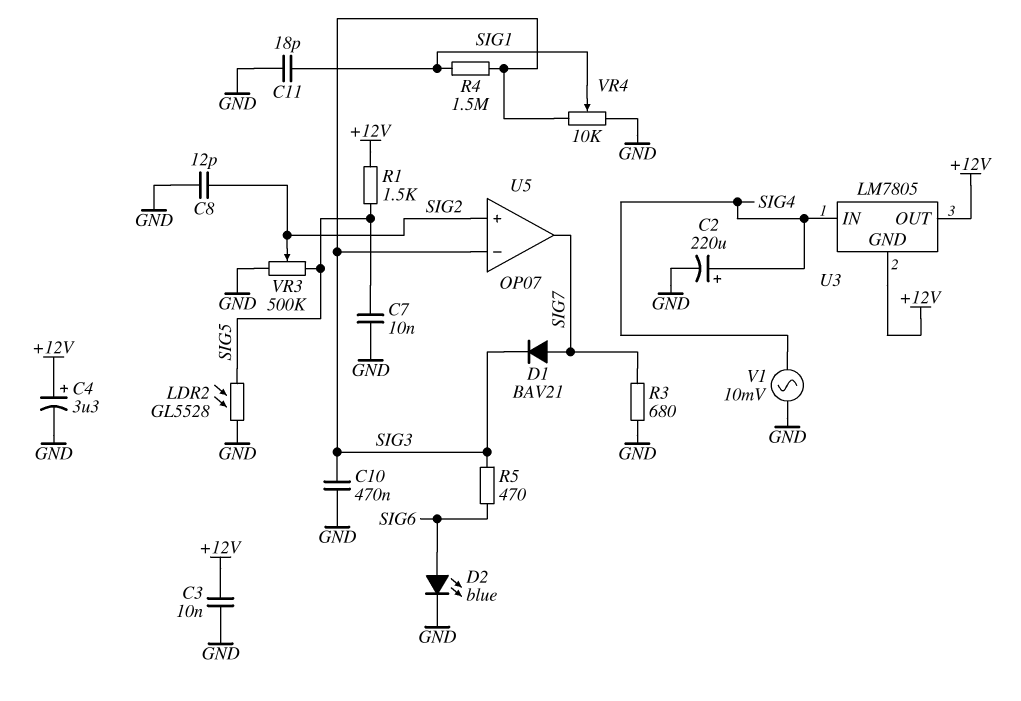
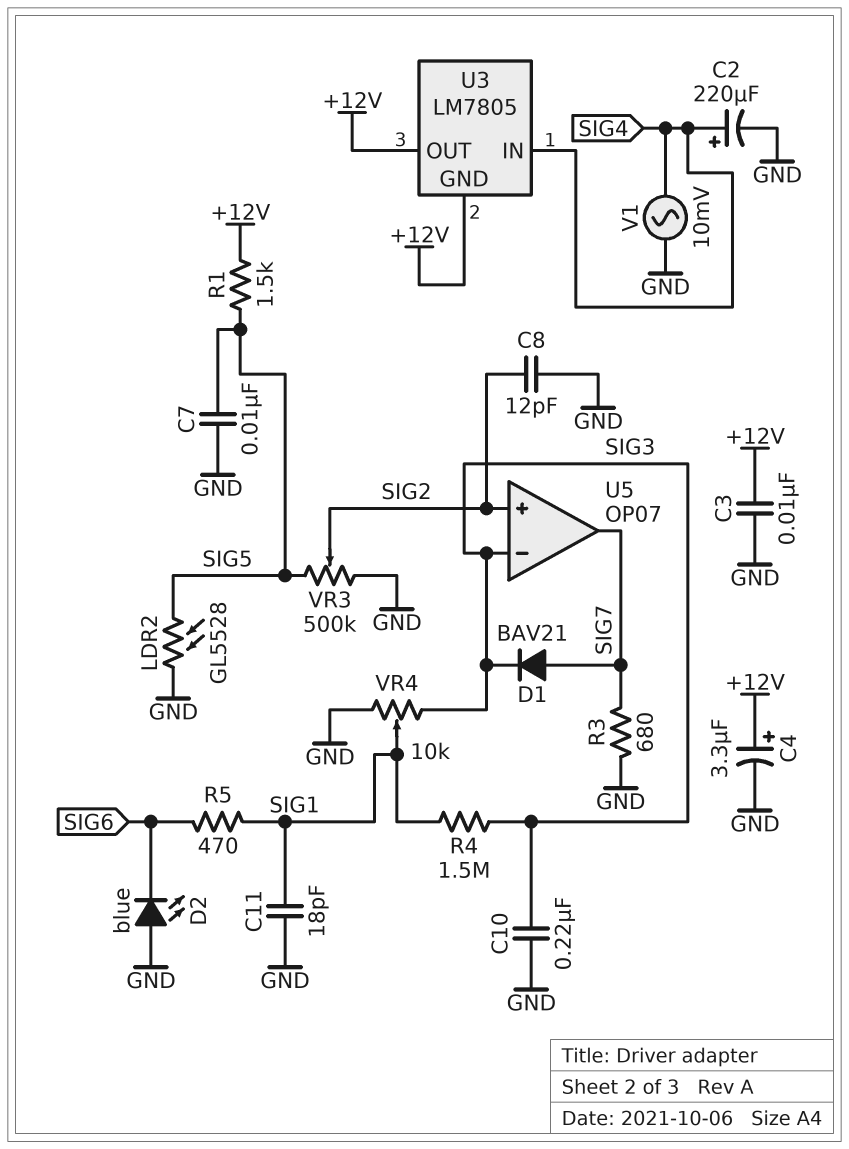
C10: 470nF (GND, SIG3) -> 220nF (GND, SIG3)
D2: LED blue (A SIG6, K GND) -> LED blue (A GND, K SIG6)
R5: 470 (SIG3, SIG6) -> 470 (SIG1, SIG6)

